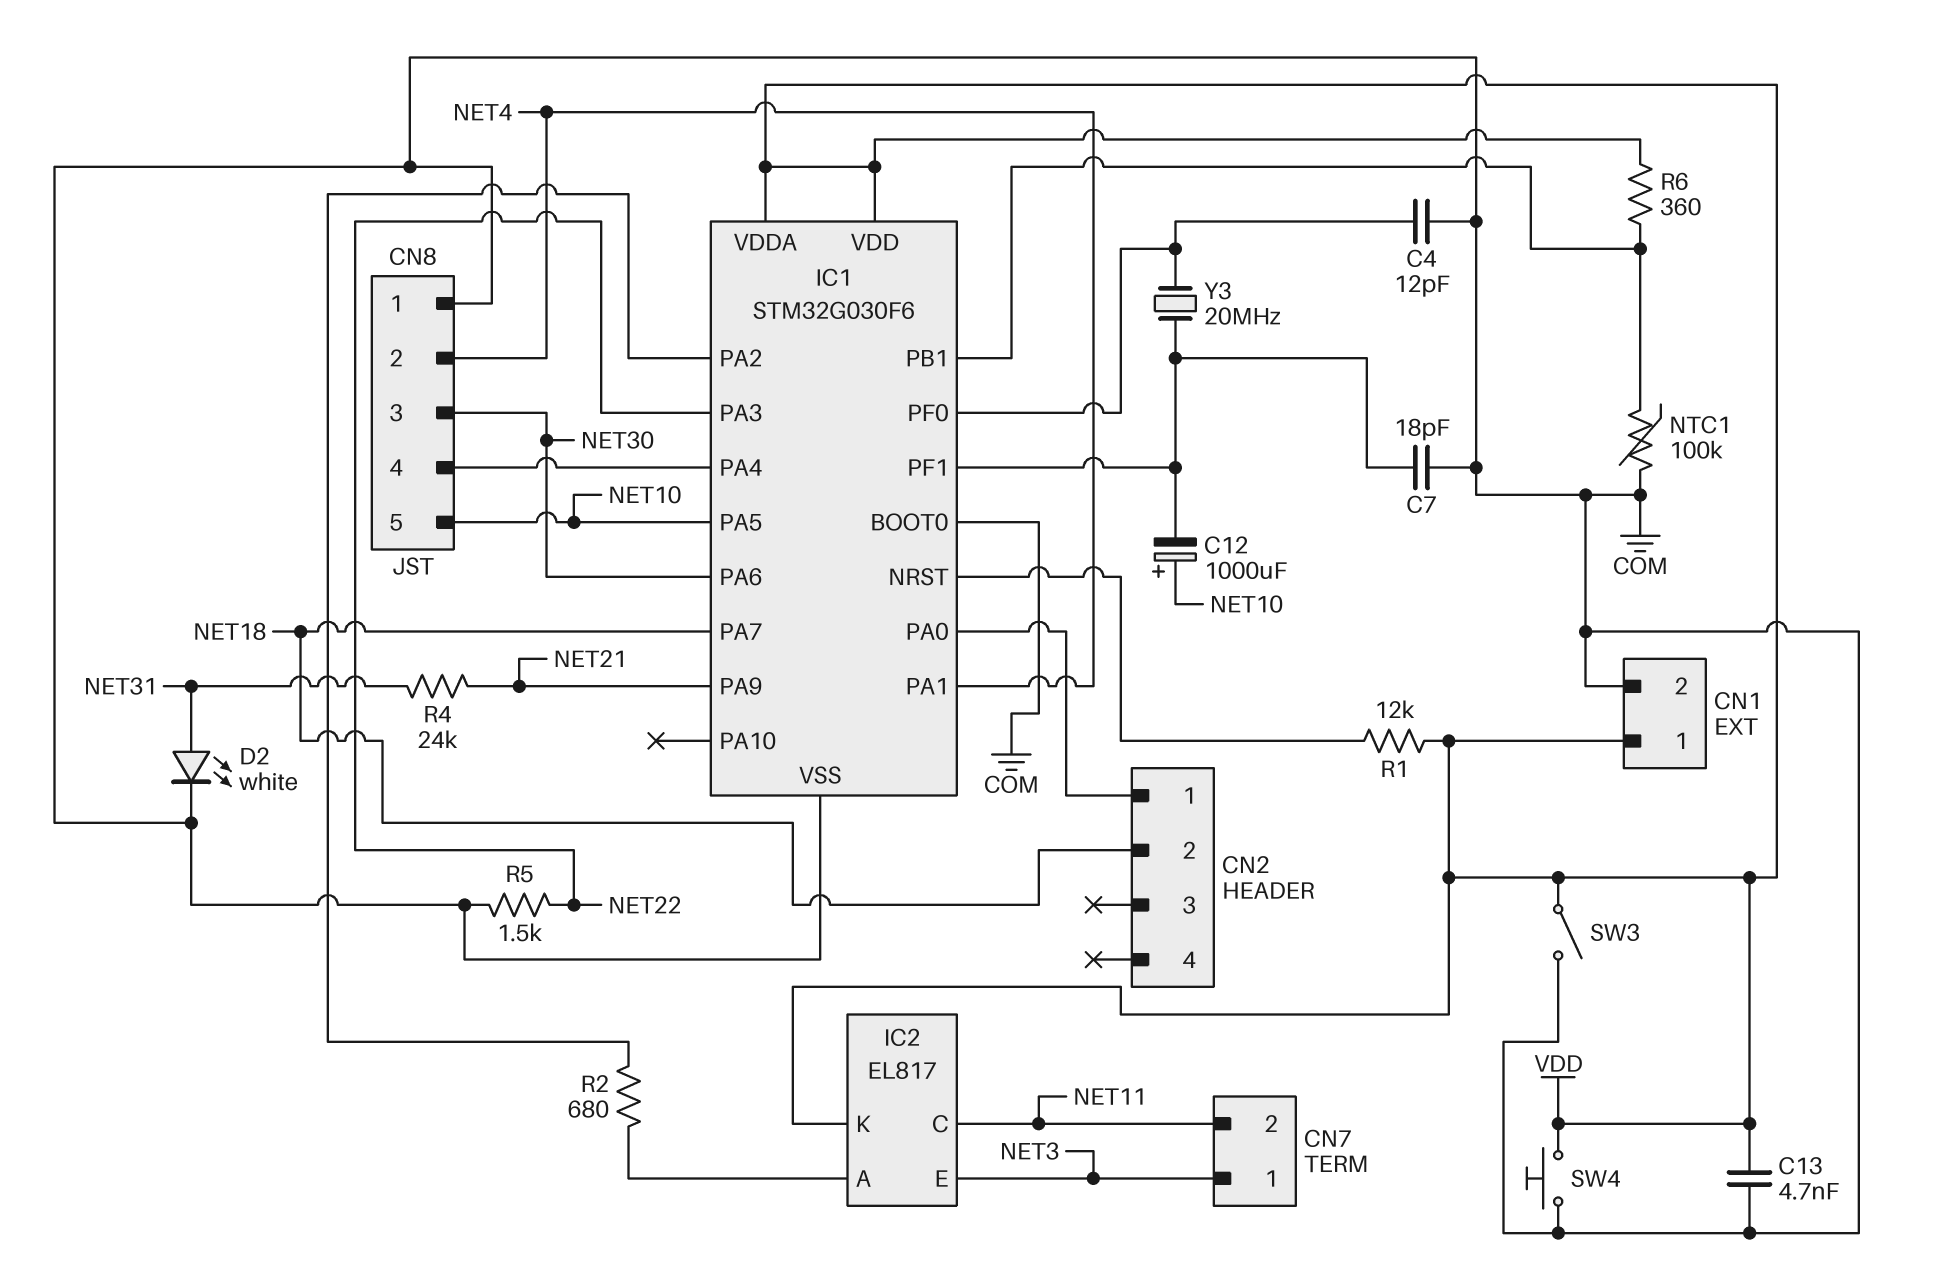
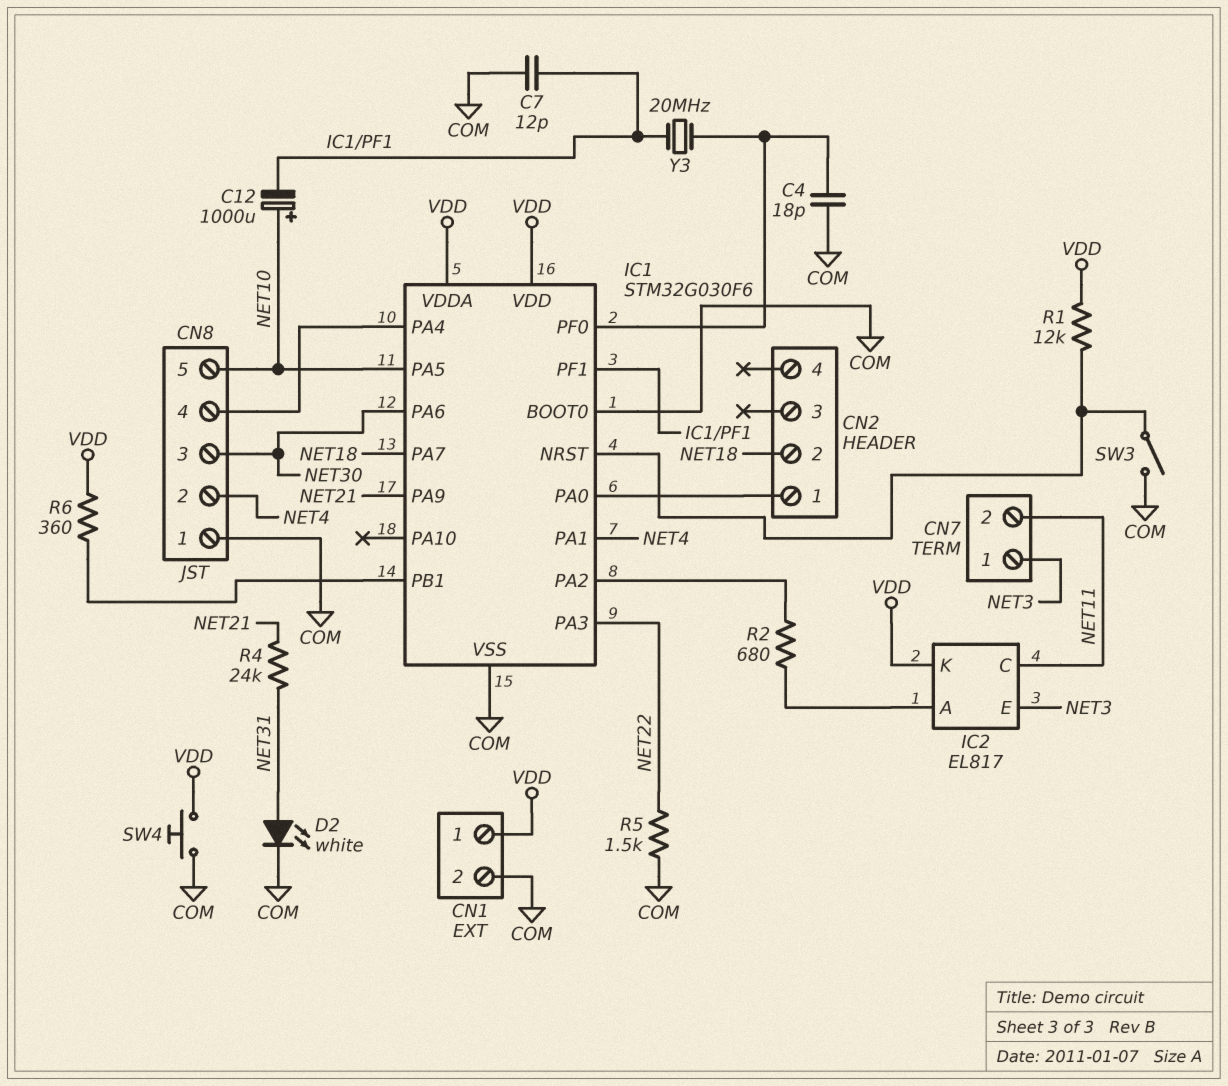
C4: 12pF (COM, IC1/PF0) -> 18pF (COM, IC1/PF0)
C7: 18pF (COM, IC1/PF1) -> 12pF (COM, IC1/PF1)
C13: 4.7nF (COM, VDD) -> none
NTC1: 100k (COM, IC1/PB1) -> none
SW3: switch (COM, VDD) -> switch (COM, IC1/NRST)

